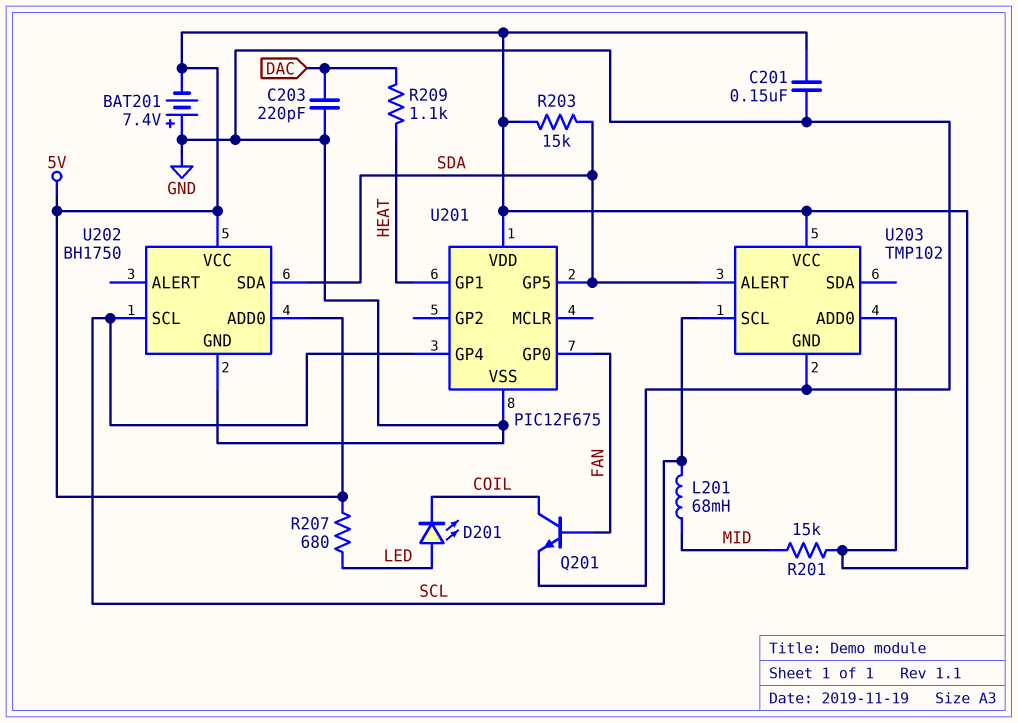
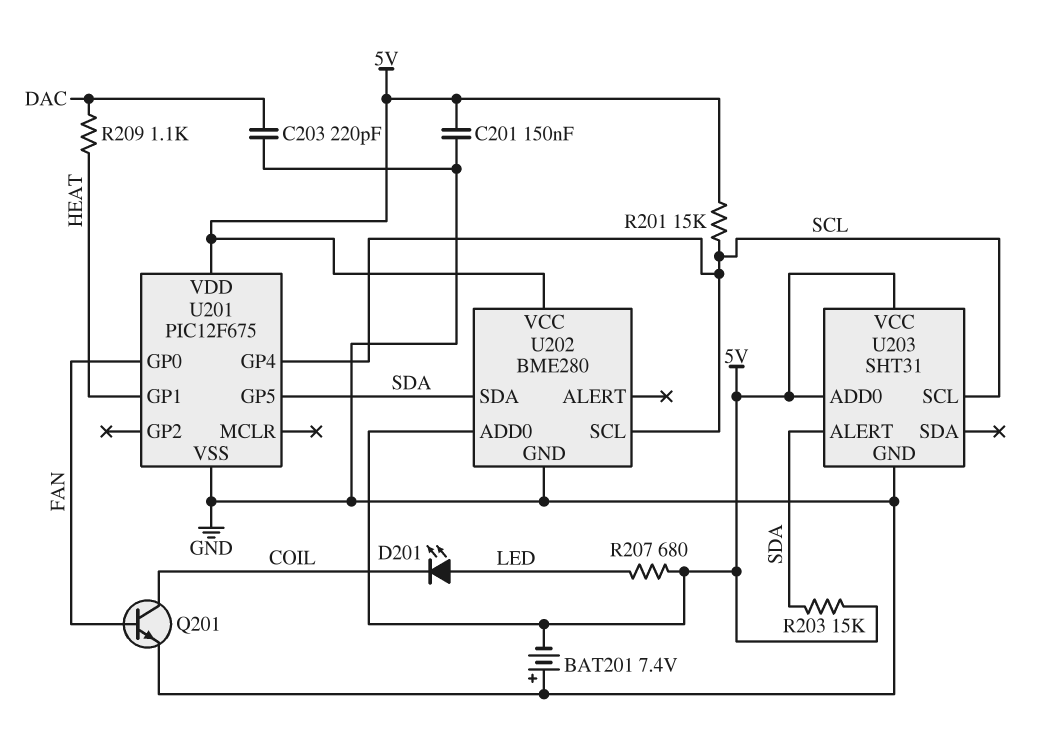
L201: 68mH (MID, SCL) -> none
R201: 15k (5V, MID) -> 15k (5V, SCL)
U202: BH1750 -> BME280
U203: TMP102 -> SHT31

